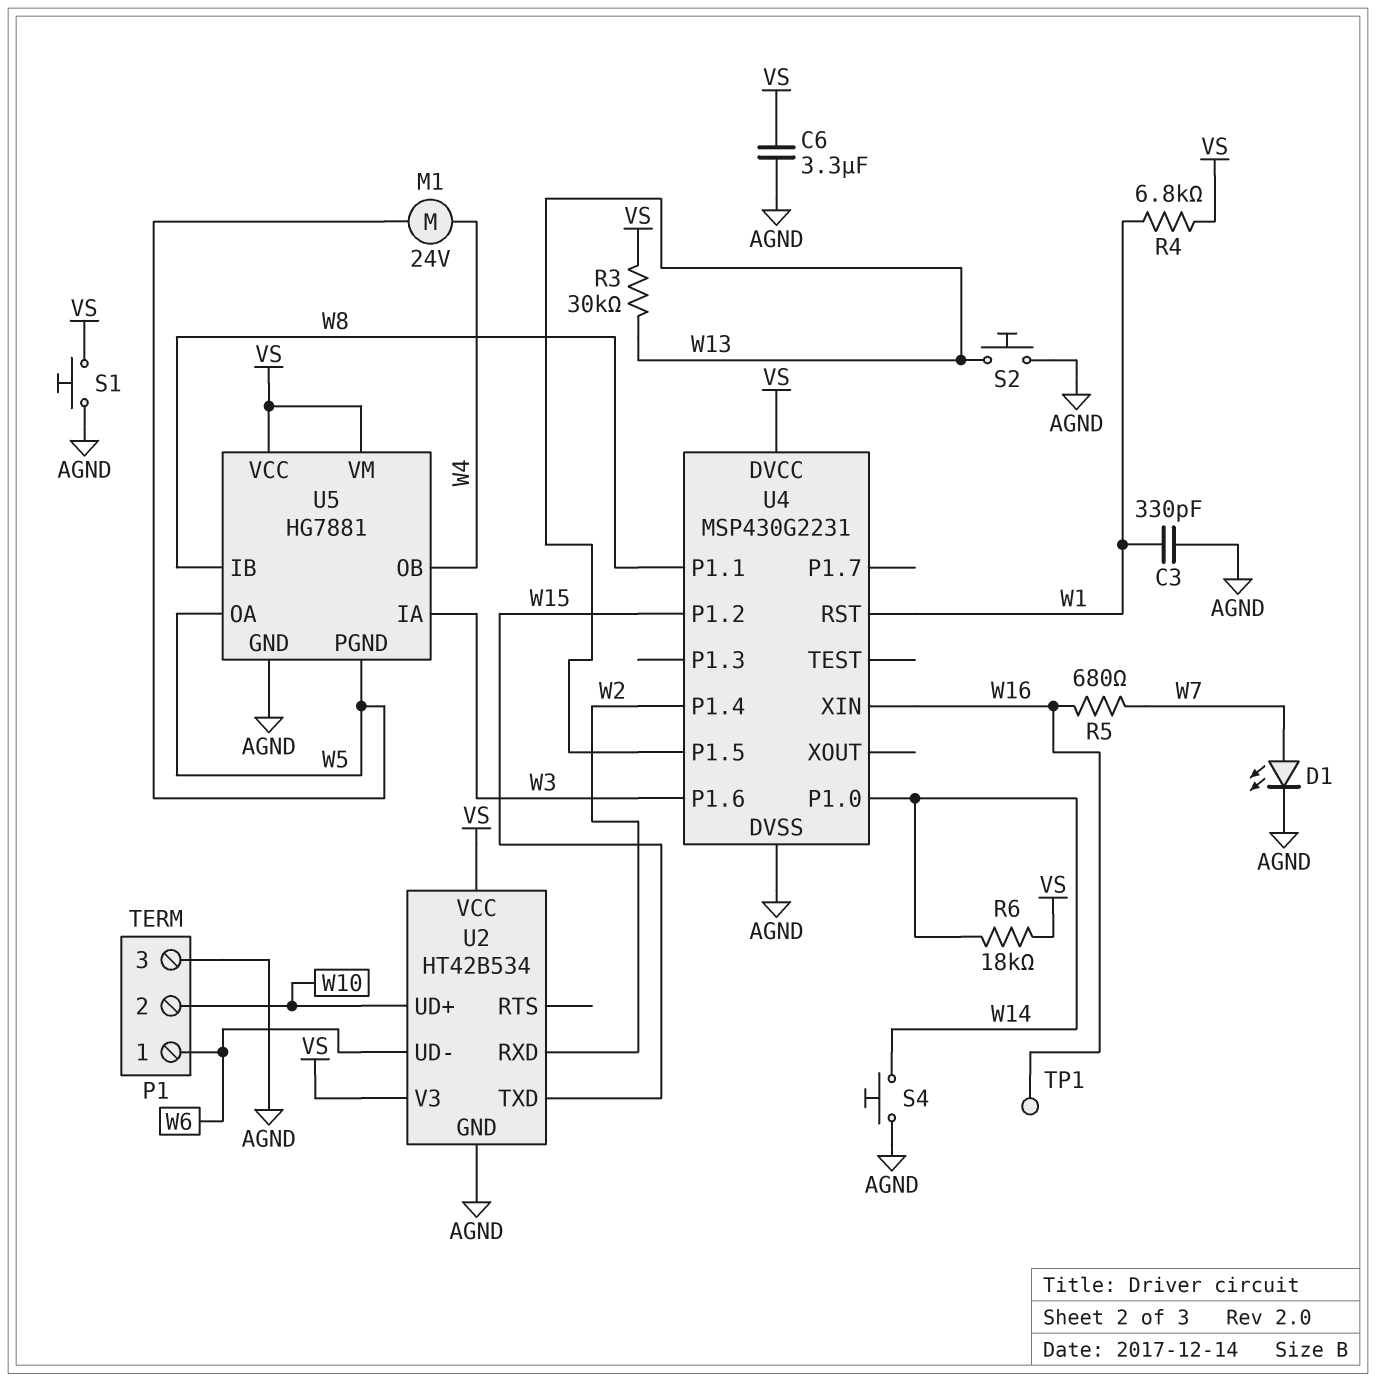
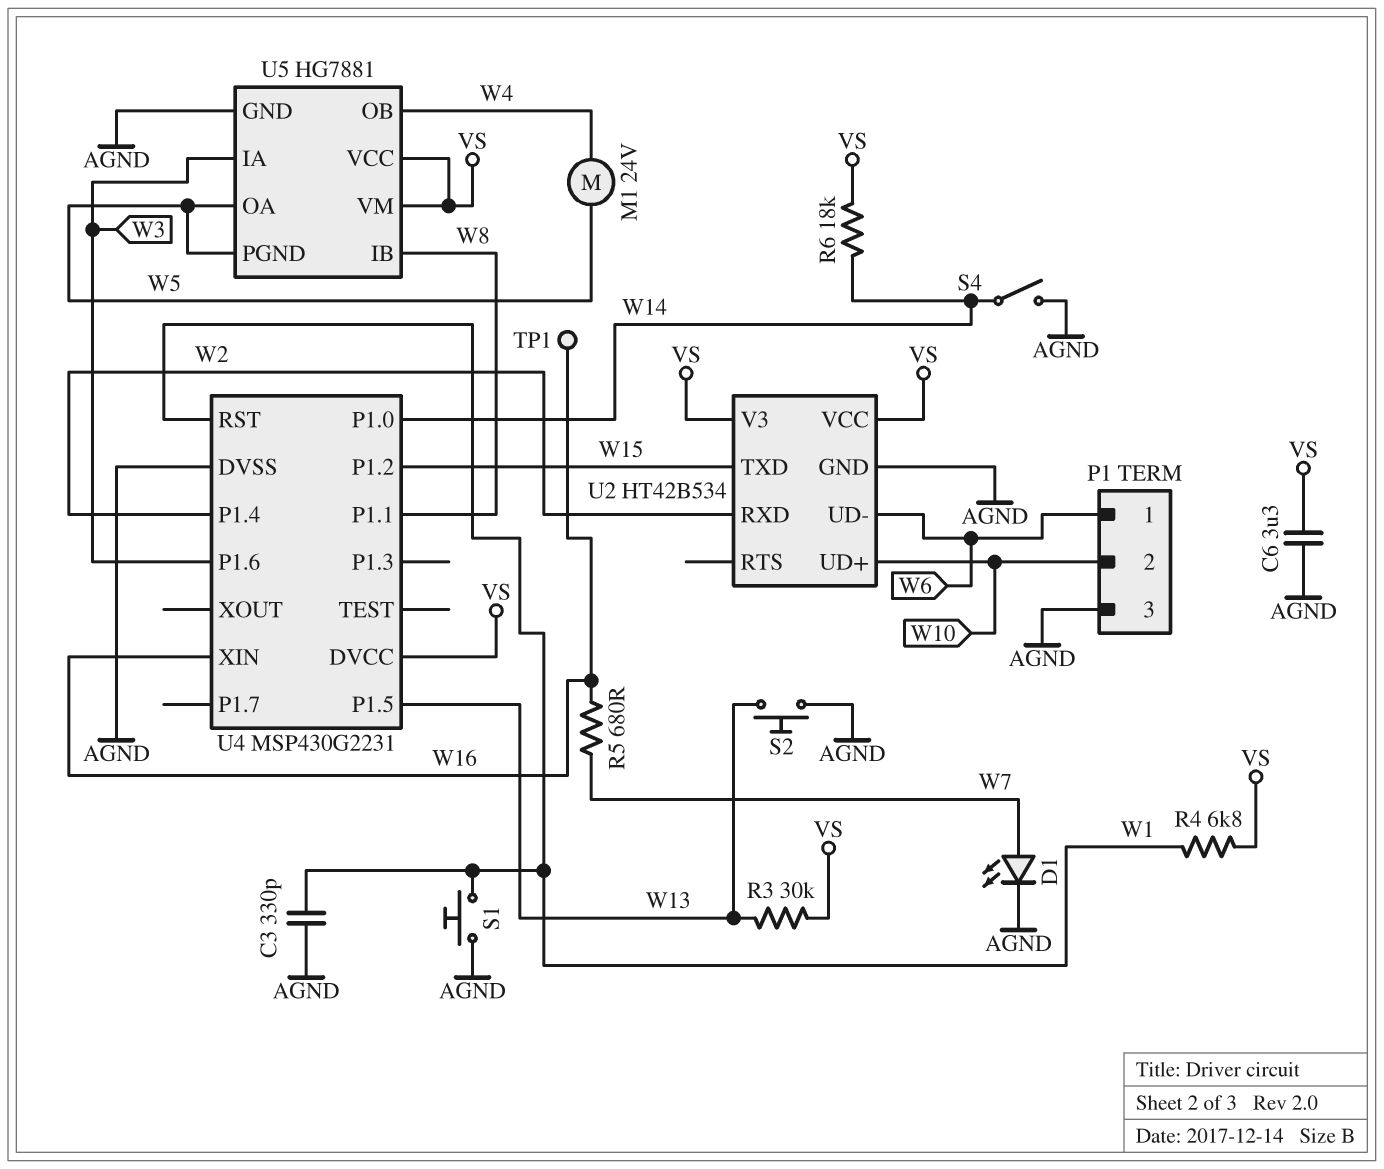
S1: button (AGND, VS) -> button (AGND, W1)
S4: button (AGND, W14) -> switch (AGND, W14)

